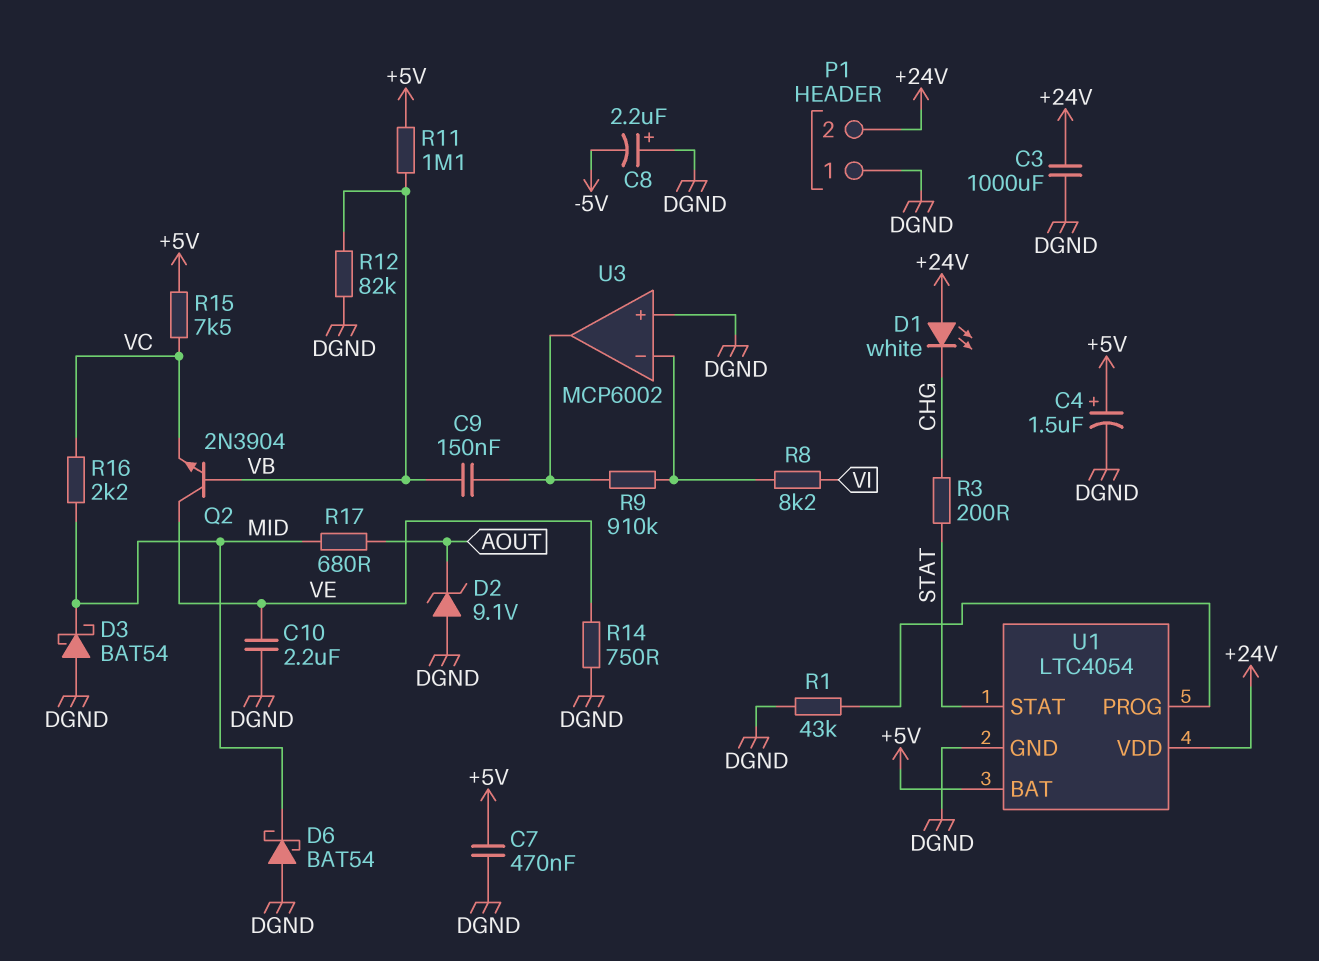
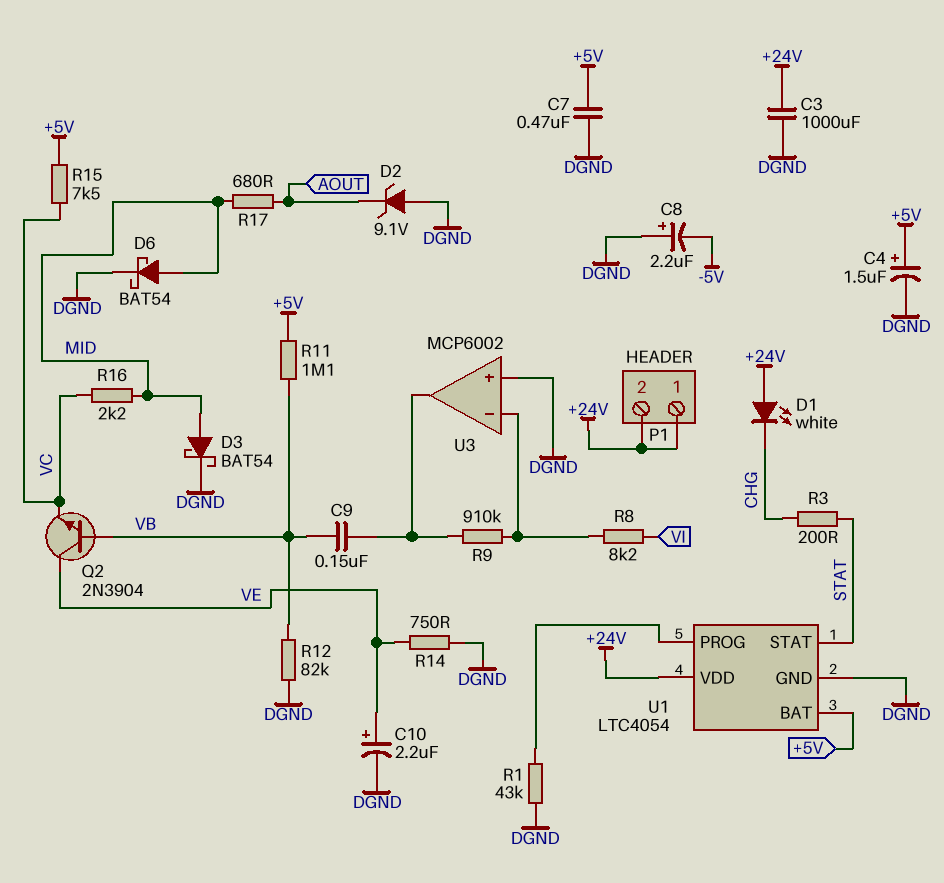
C10: 2.2uF (DGND, VE) -> 2.2uF (plus VE, minus DGND)
D3: schottky BAT54 (A DGND, K MID) -> schottky BAT54 (A MID, K DGND)
D6: schottky BAT54 (A DGND, K MID) -> schottky BAT54 (A MID, K DGND)
P1 pin 1: DGND -> +24V

